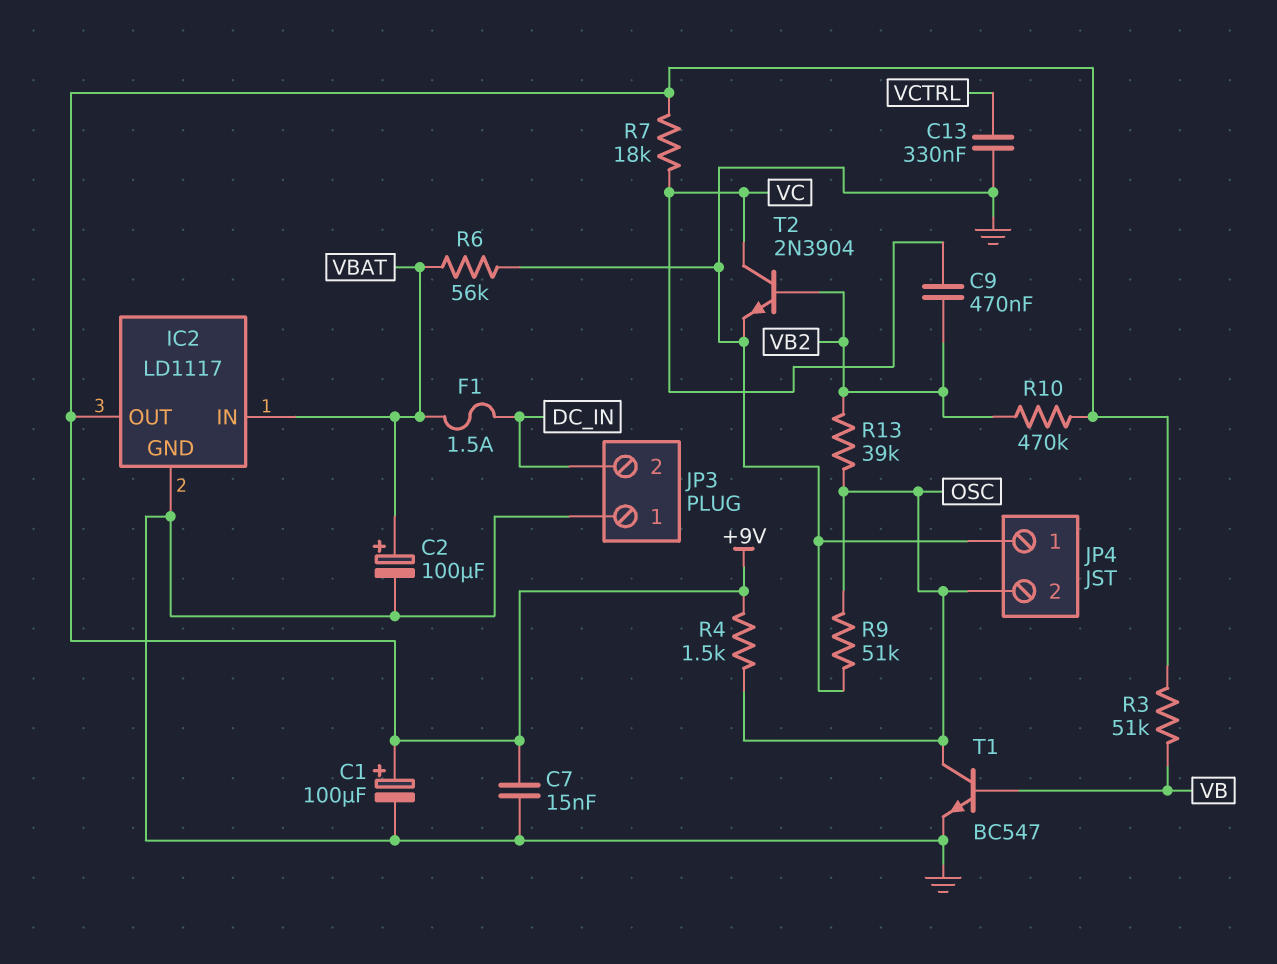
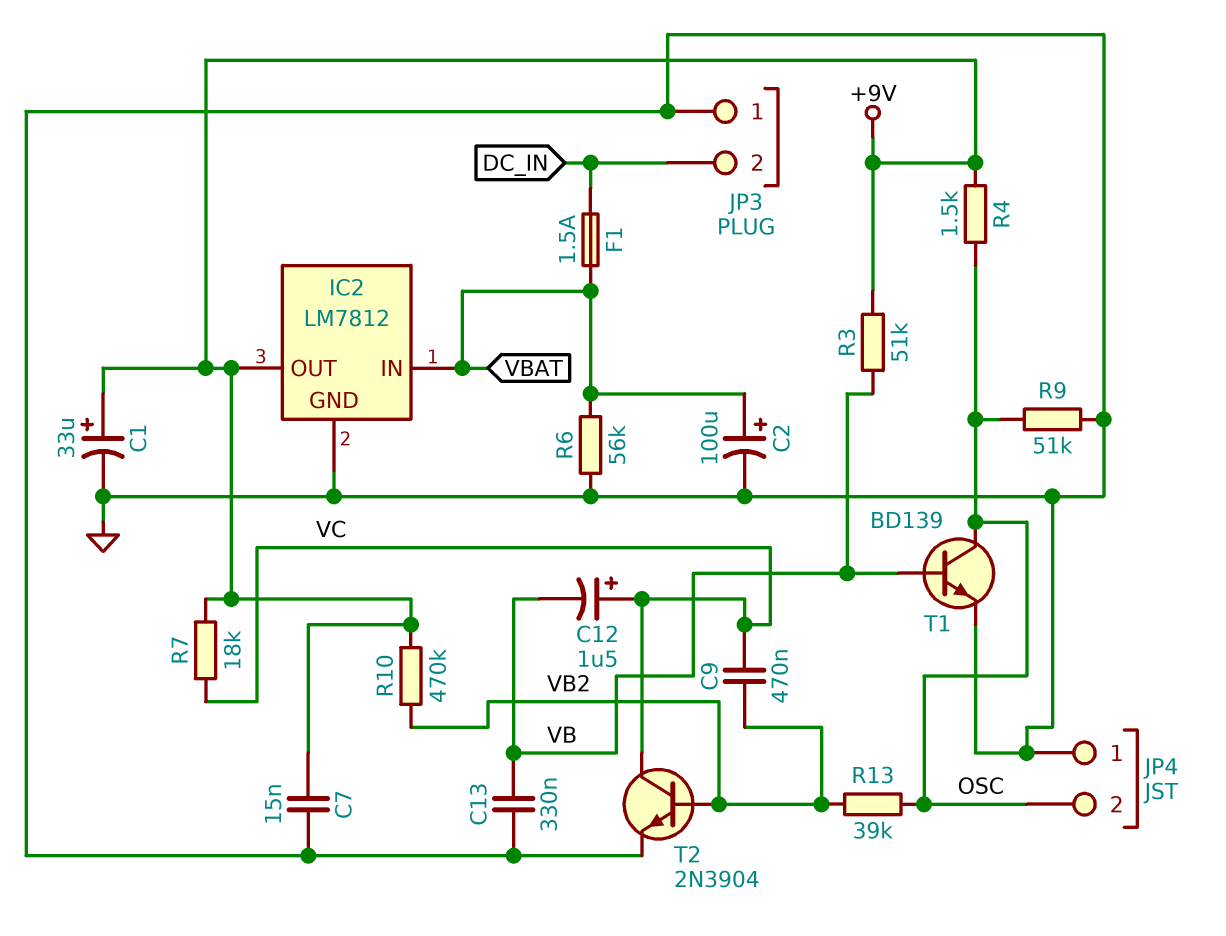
C1: 100uF (plus +9V, minus GND) -> 33uF (plus +9V, minus GND)
C12: none -> 1.5uF (plus VC, minus VB)
C13: 330nF (GND, VCTRL) -> 330nF (GND, VB)
IC2: LD1117 -> LM7812
T1: NPN BC547 (B VB, C OSC, E GND) -> NPN BD139 (B VB, C OSC, E GND)

